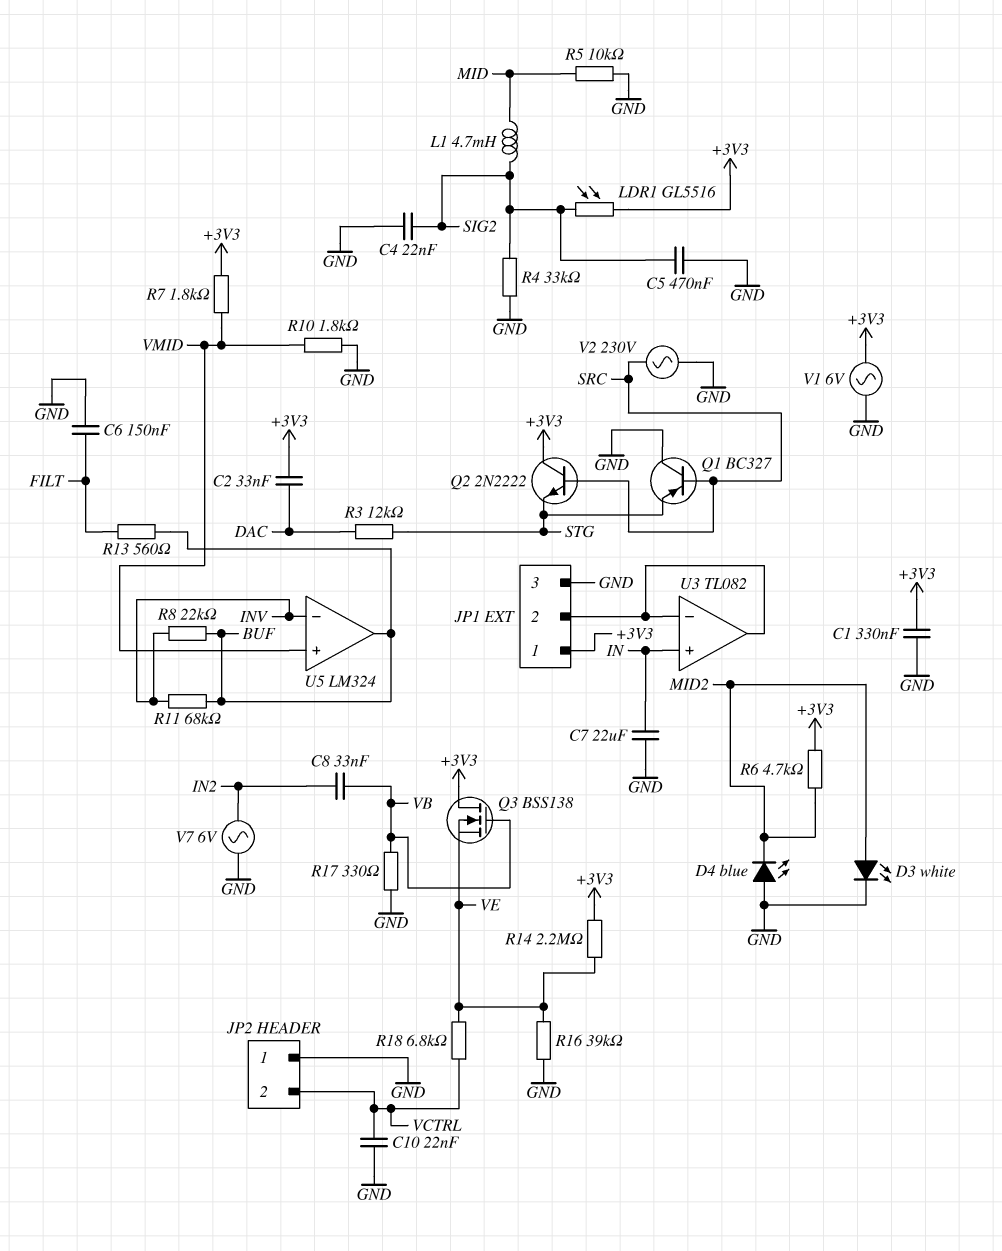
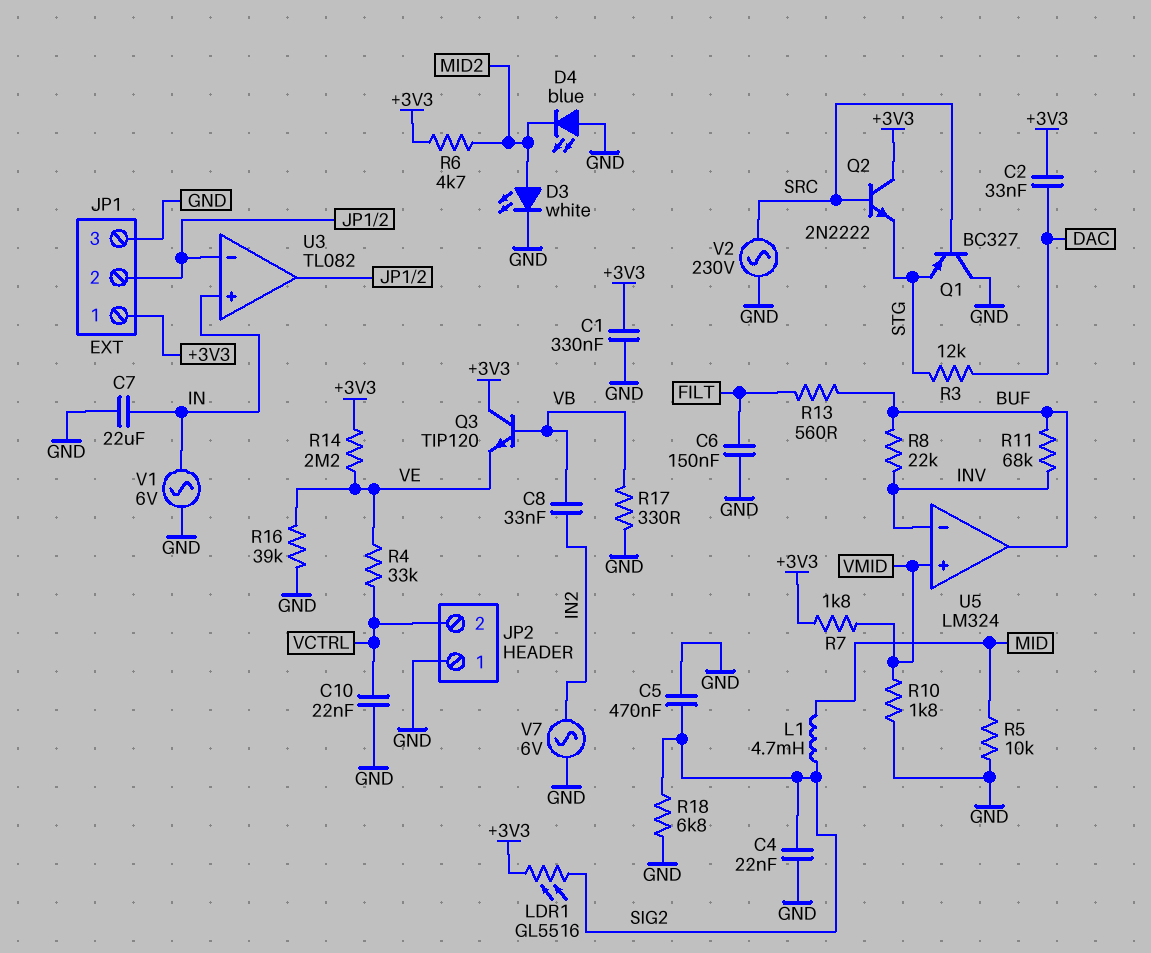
Q3: NMOS BSS138 (G VB, D +3V3, S VE) -> NPN TIP120 (B VB, C +3V3, E VE)
R4: 33k (GND, SIG2) -> 33k (VCTRL, VE)
R18: 6.8k (VCTRL, VE) -> 6.8k (GND, SIG2)
V1: AC 6V (+3V3, GND) -> AC 6V (GND, IN)

